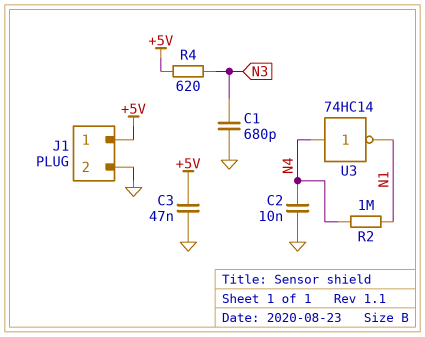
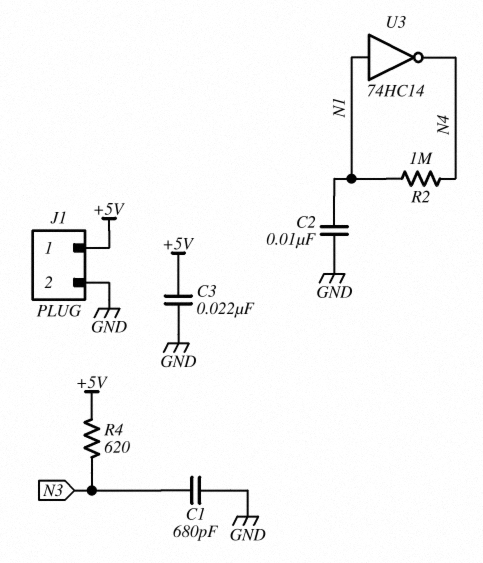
C2: 10nF (GND, N4) -> 10nF (GND, N1)
C3: 47nF (+5V, GND) -> 22nF (+5V, GND)
U3: NOT 74HC14 (in N4, out N1) -> NOT 74HC14 (in N1, out N4)

